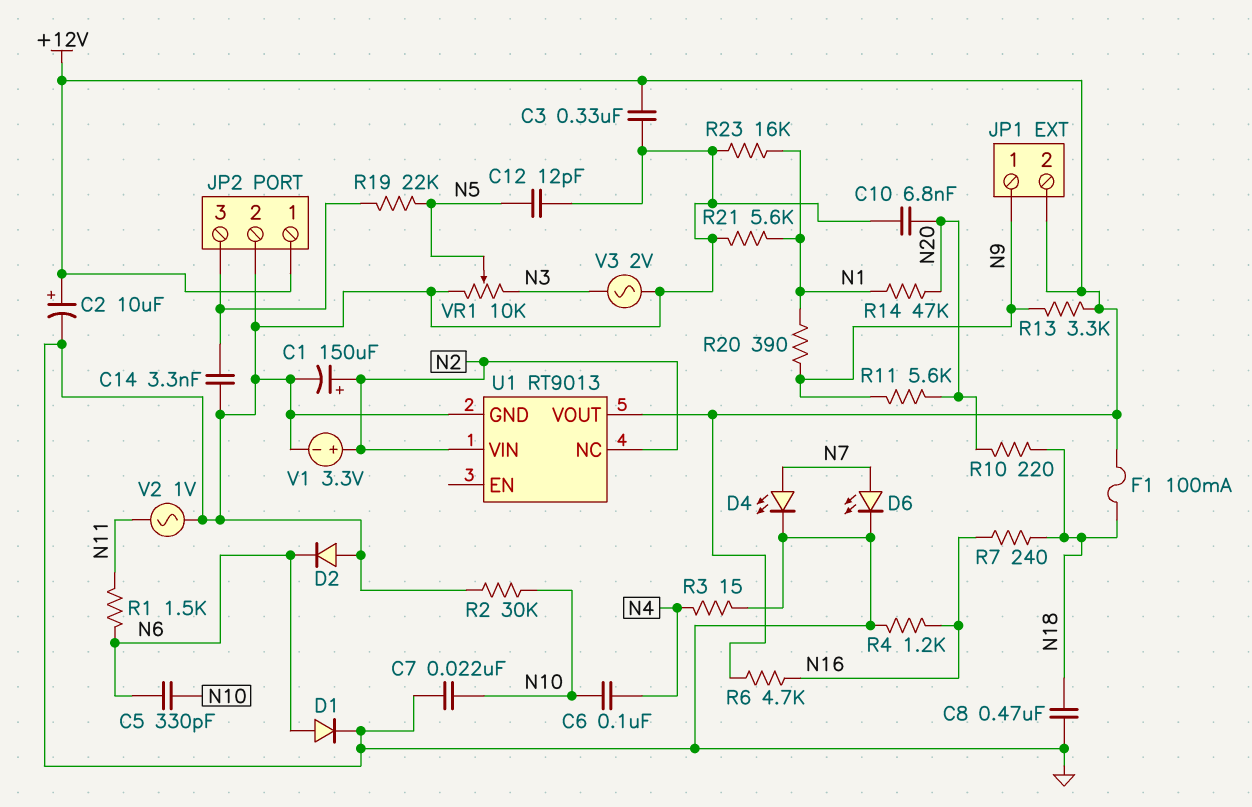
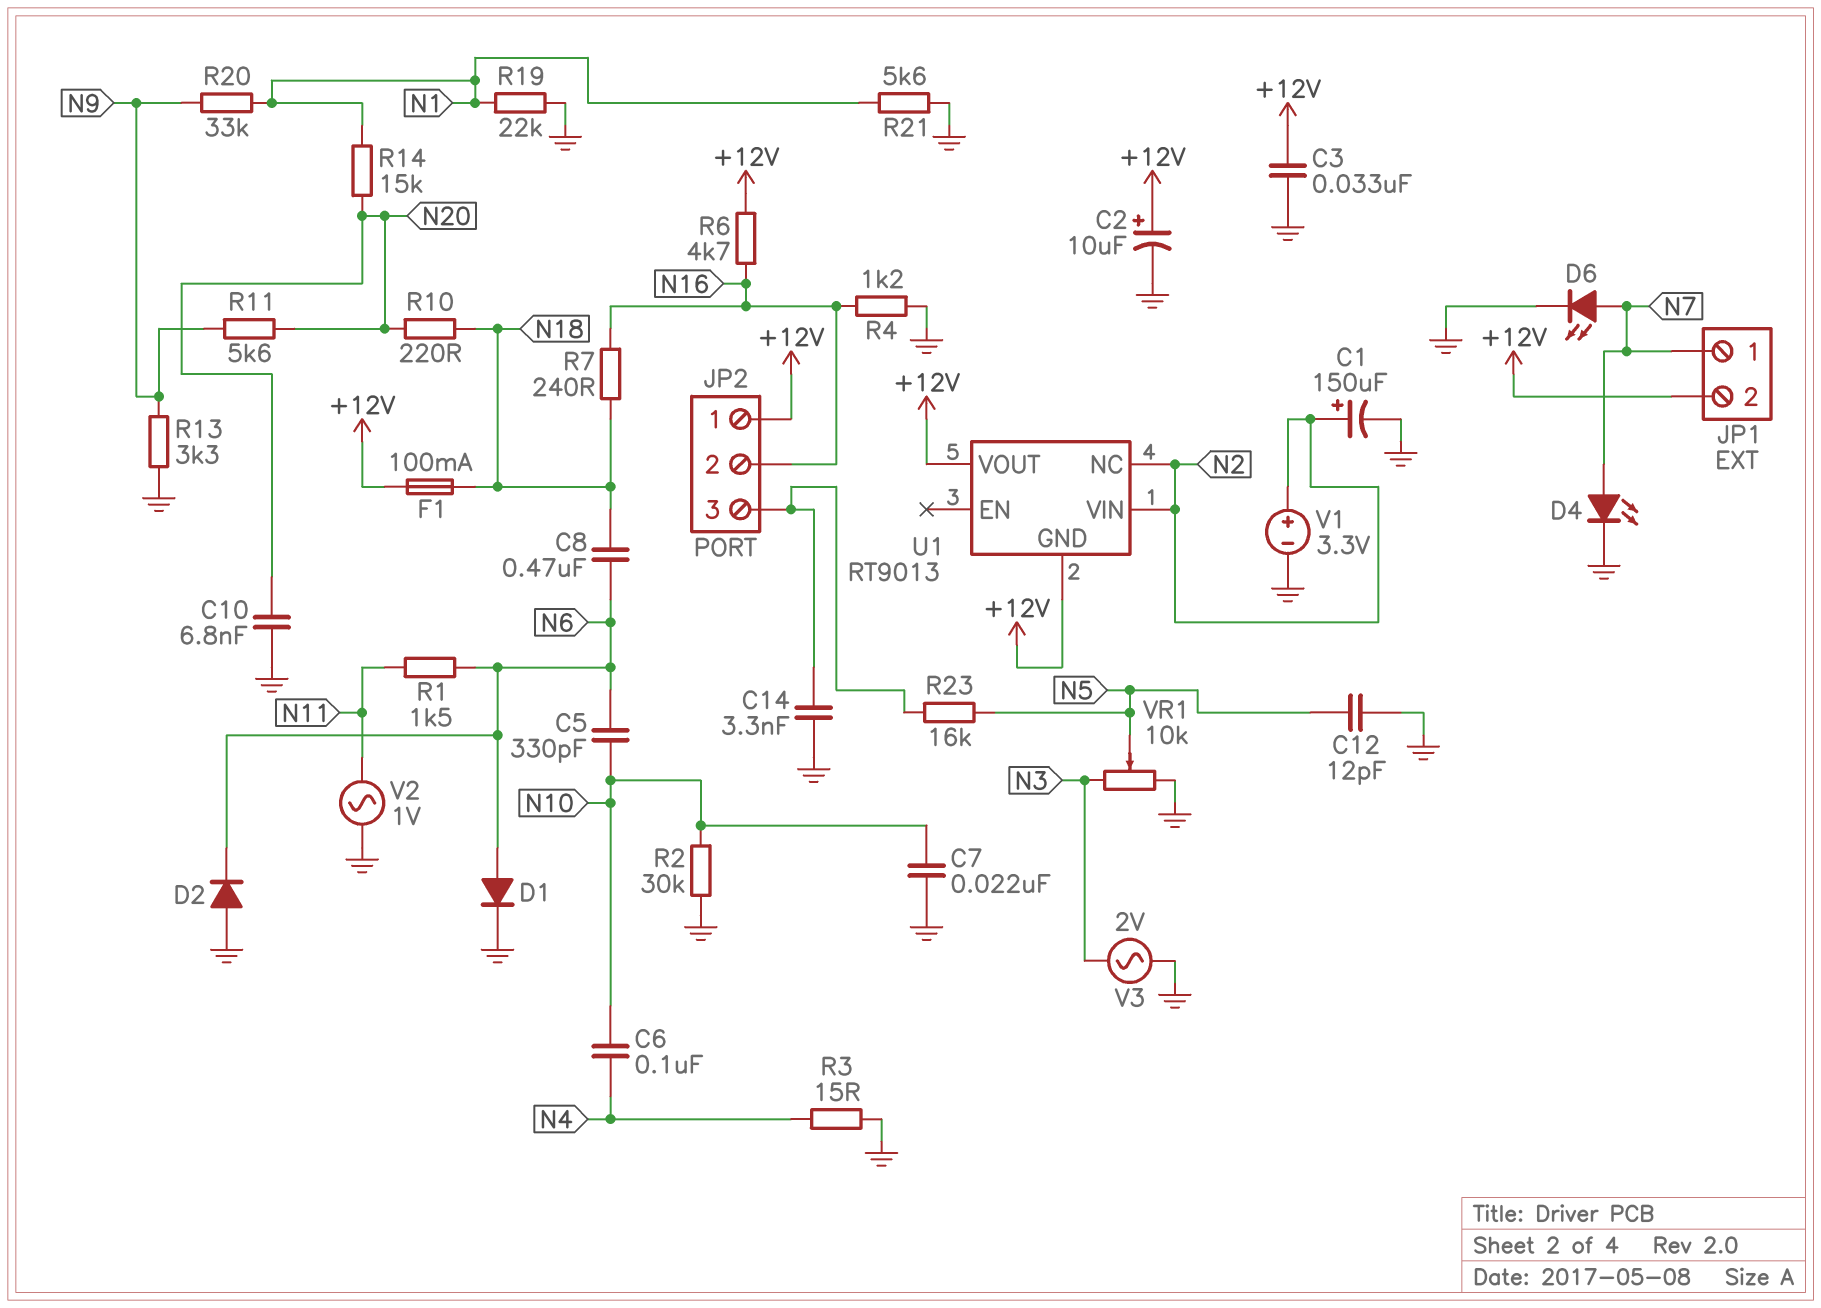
C3: 330nF (+12V, GND) -> 33nF (+12V, GND)
C8: 470nF (GND, N18) -> 470nF (N6, N18)
JP1 pin 1: N9 -> N7
JP2 pin 2: GND -> N16
R13: 3.3k (+12V, N9) -> 3.3k (GND, N9)
R14: 47k (N1, N20) -> 15k (N1, N20)
R19: 22k (JP2/3, N5) -> 22k (GND, N1)
R20: 390 (N1, N9) -> 33k (N1, N9)
R23: 16k (GND, N1) -> 16k (JP2/3, N5)
U1 pin GND: GND -> +12V

